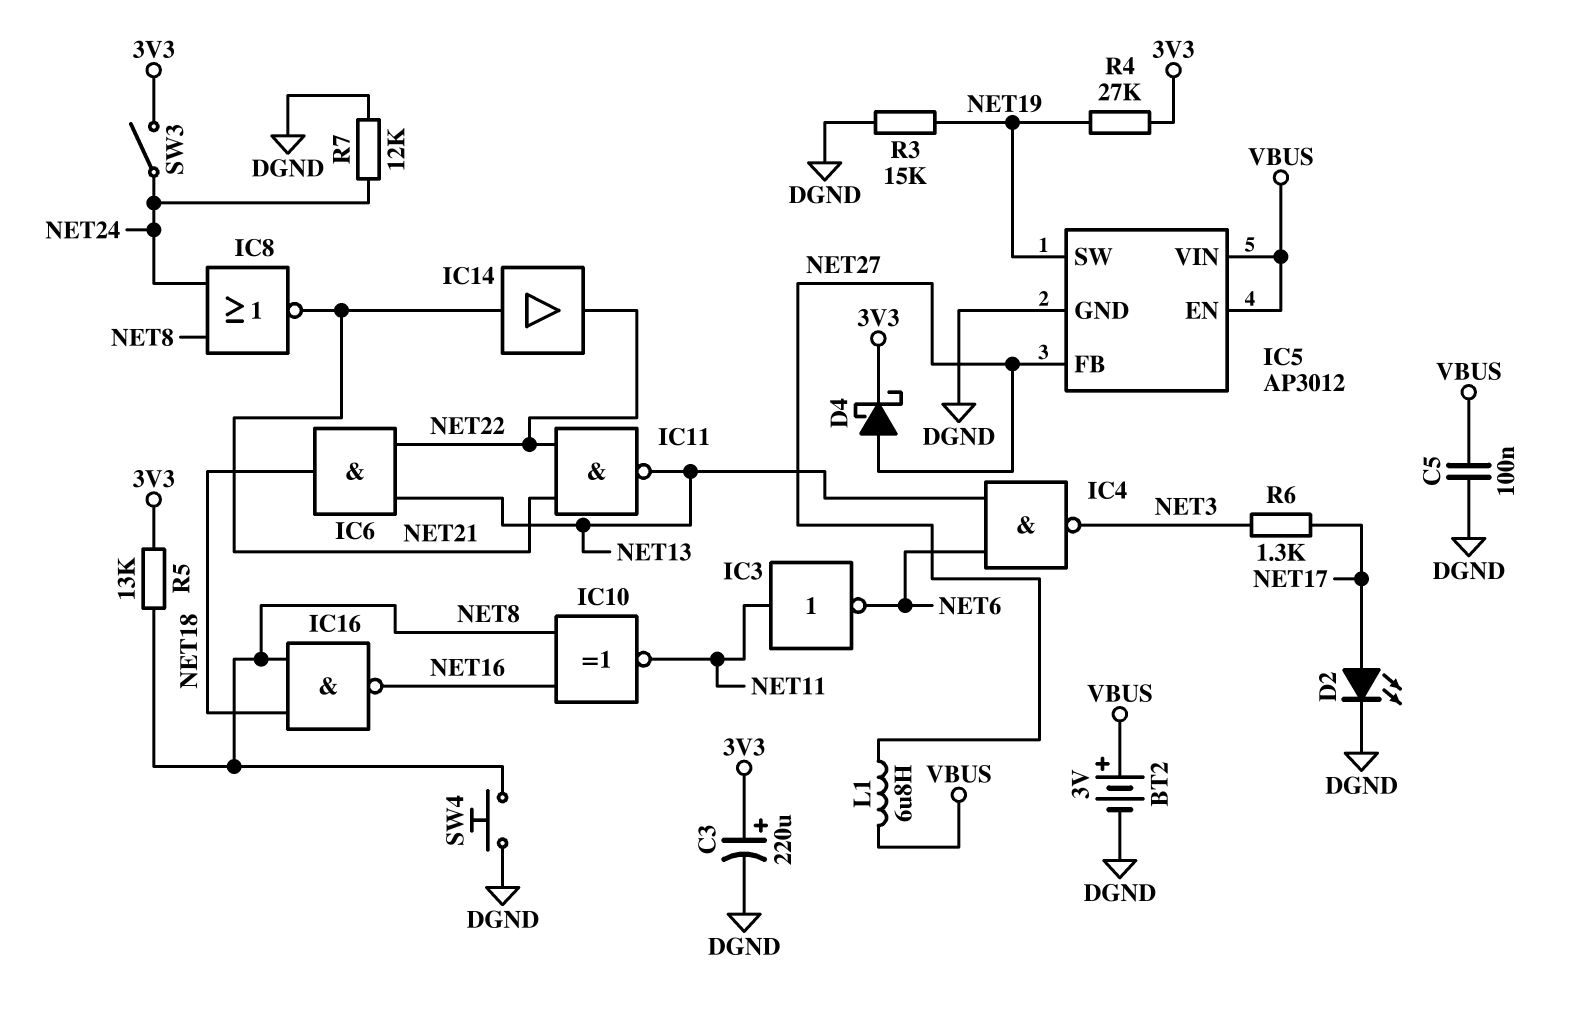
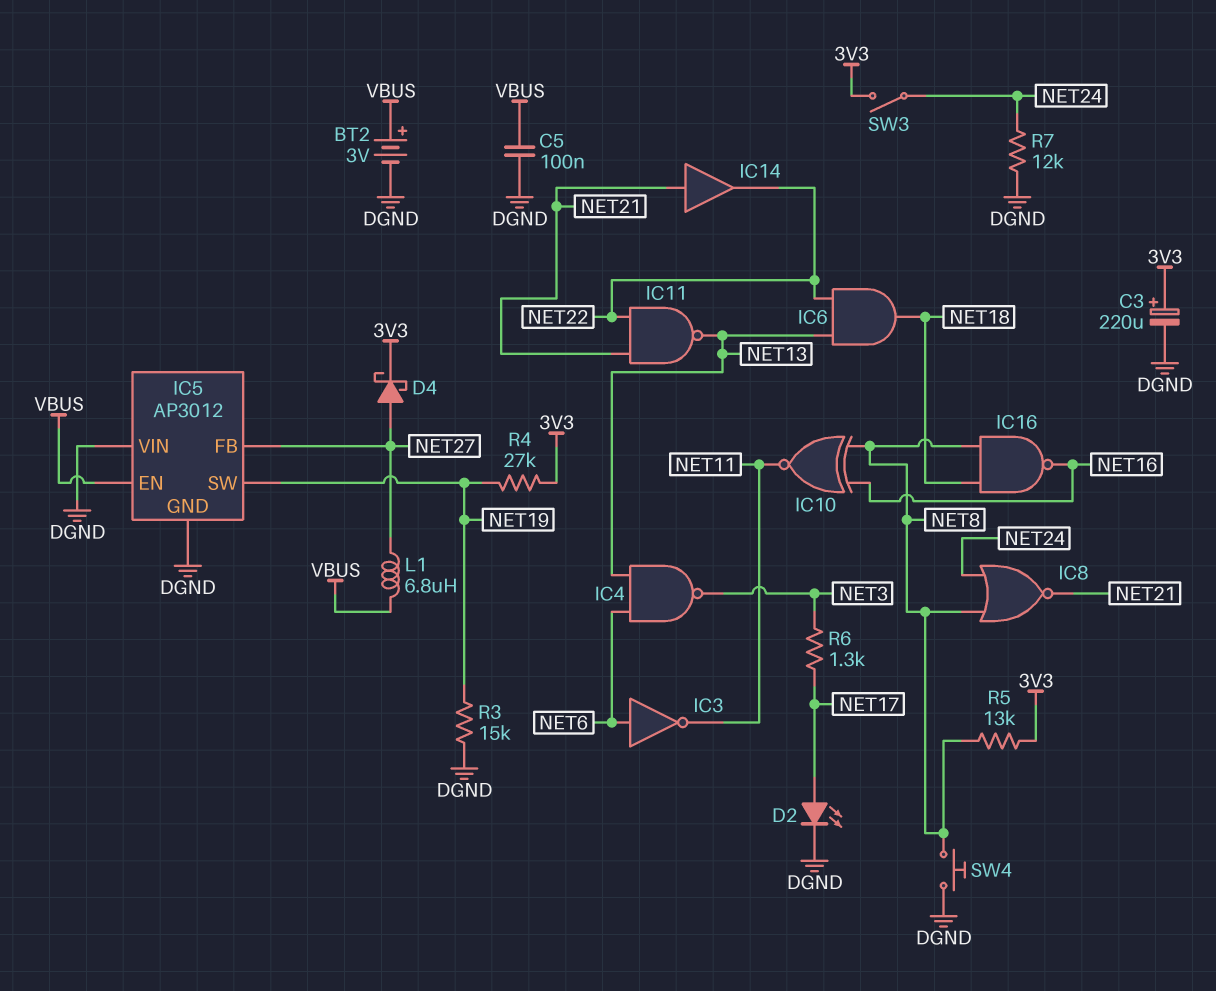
IC3: NOT (in NET11, out NET6) -> NOT (in NET6, out NET11)
IC5 pin VIN: VBUS -> DGND

